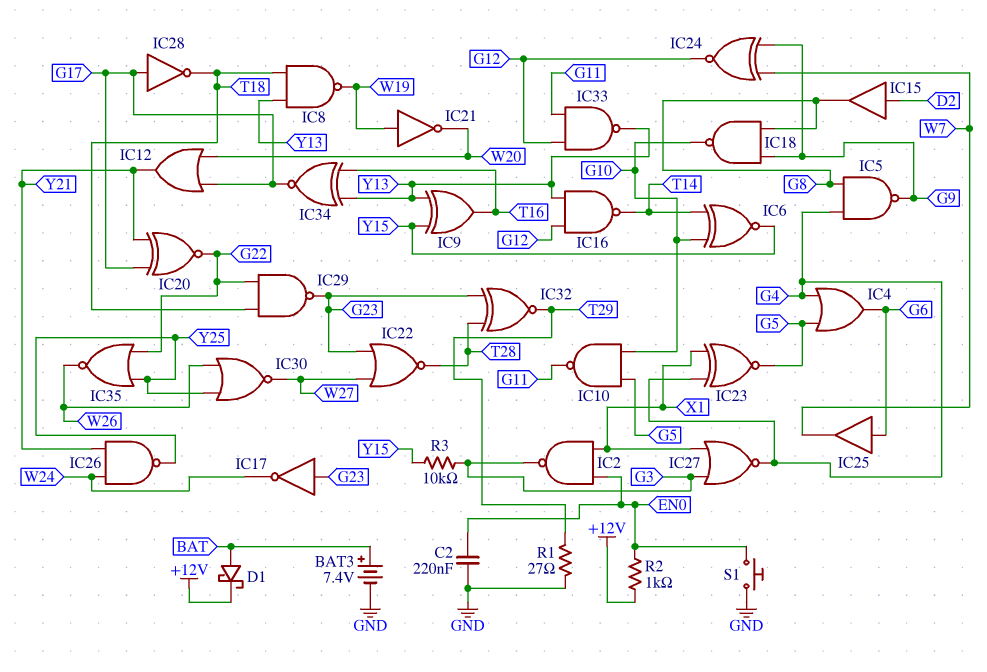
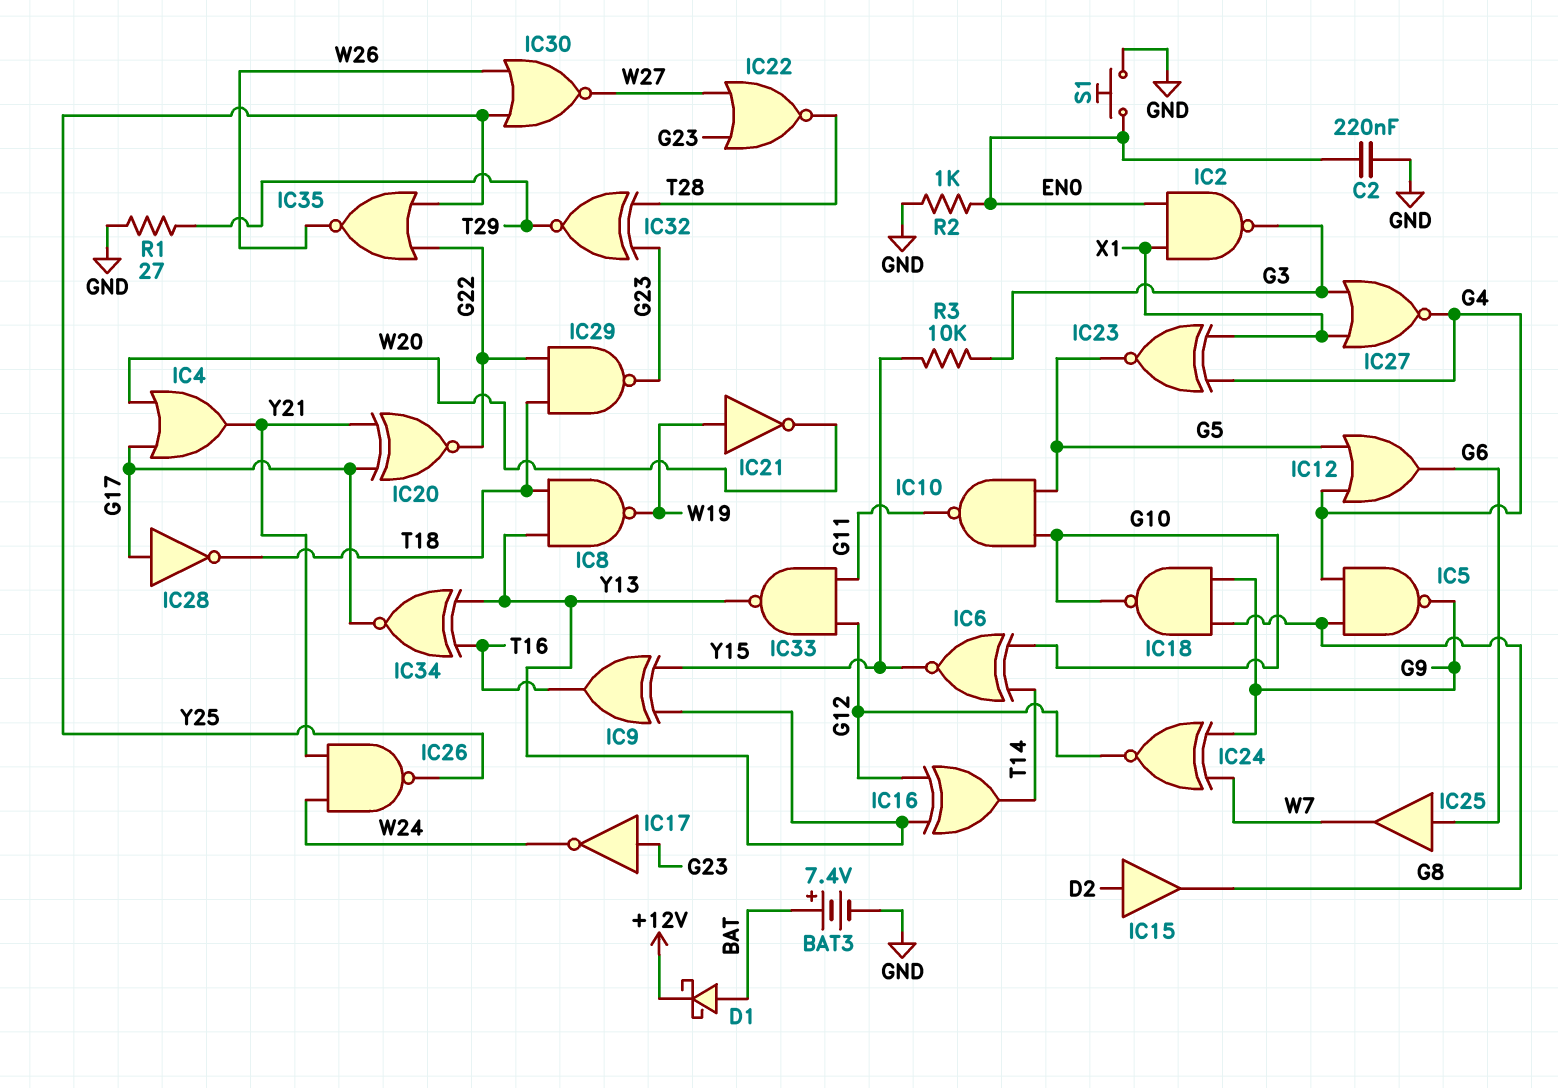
IC4: OR (in G4, in G5, out G6) -> OR (in G17, in W20, out Y21)
IC12: OR (in G17, in W20, out Y21) -> OR (in G4, in G5, out G6)
IC16: NAND (in G12, in Y13, out T14) -> XOR (in G12, in Y13, out T14)
R2: 1k (+12V, EN0) -> 1k (EN0, GND)

